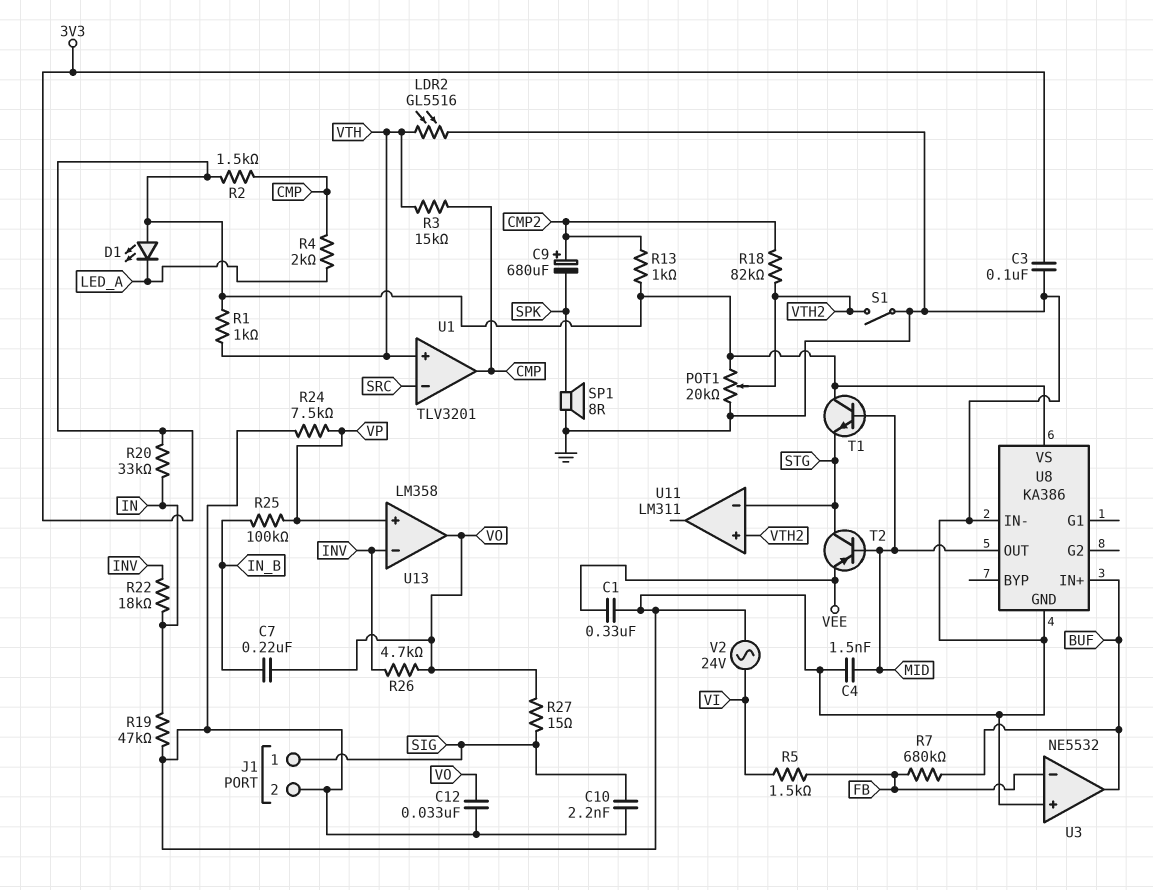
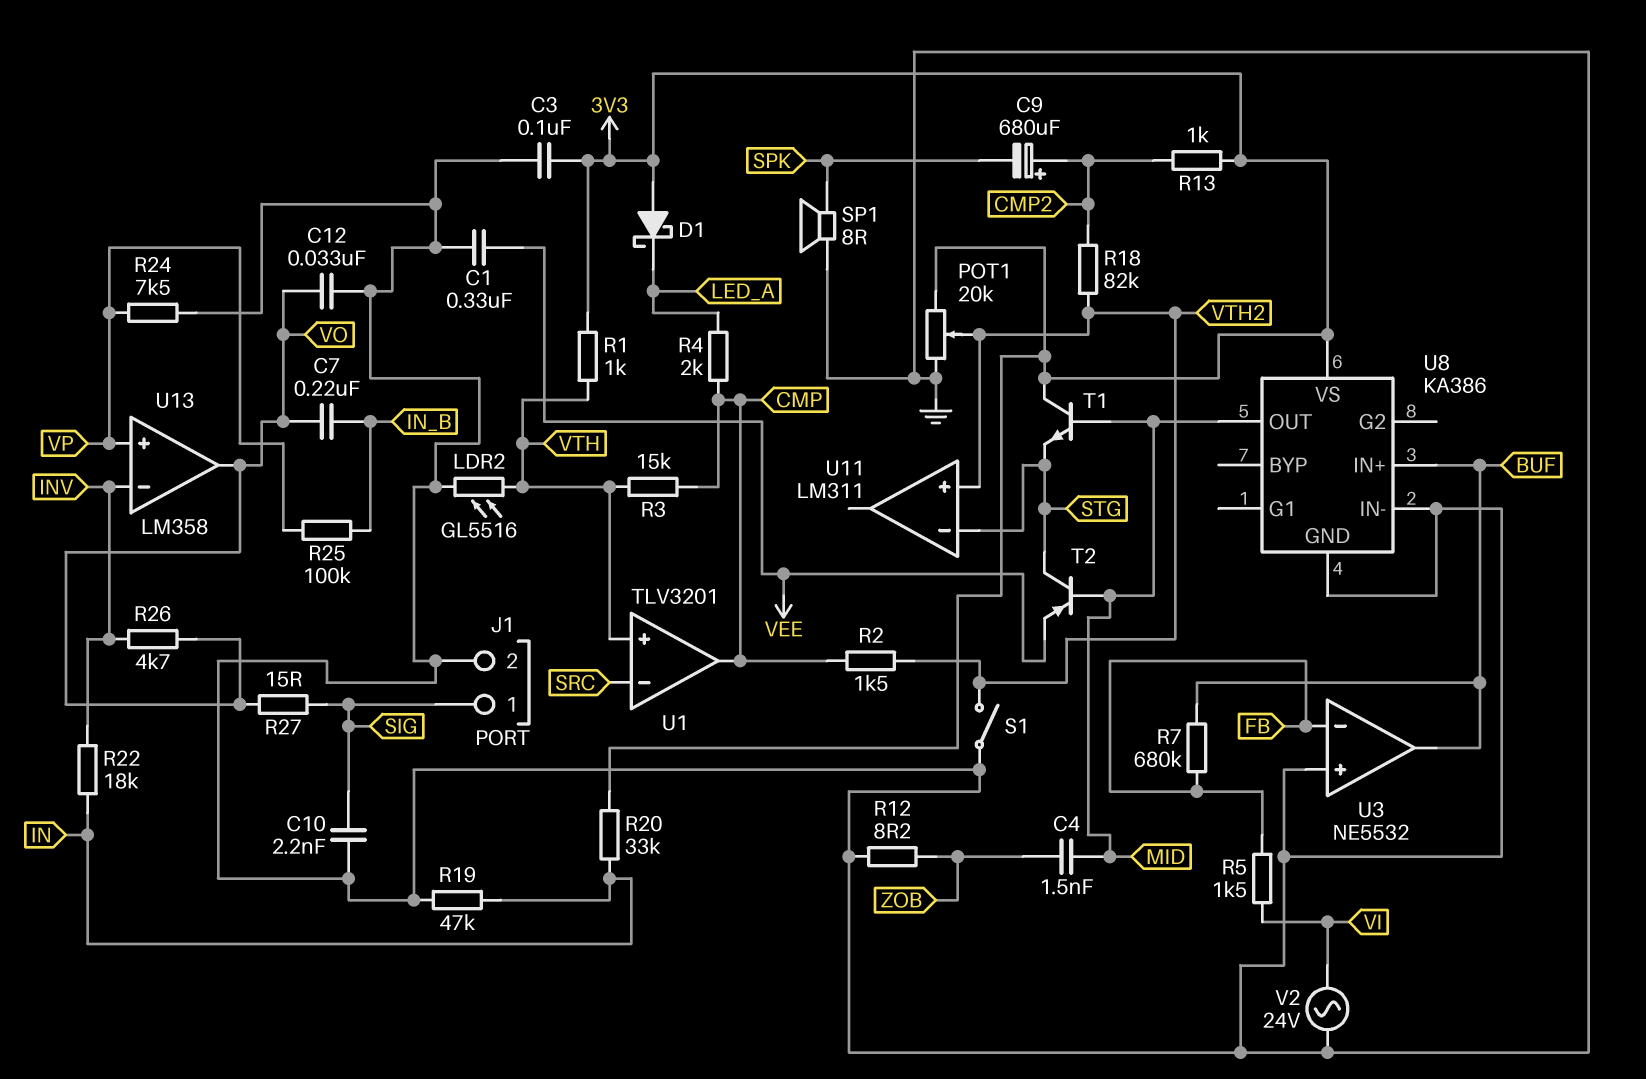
C4: 1.5nF (GND, MID) -> 1.5nF (MID, ZOB)
D1: LED (A 3V3, K LED_A) -> schottky (A 3V3, K LED_A)
R2: 1.5k (3V3, CMP) -> 1.5k (CMP, VTH2)
R12: none -> 8.2 (GND, ZOB)

